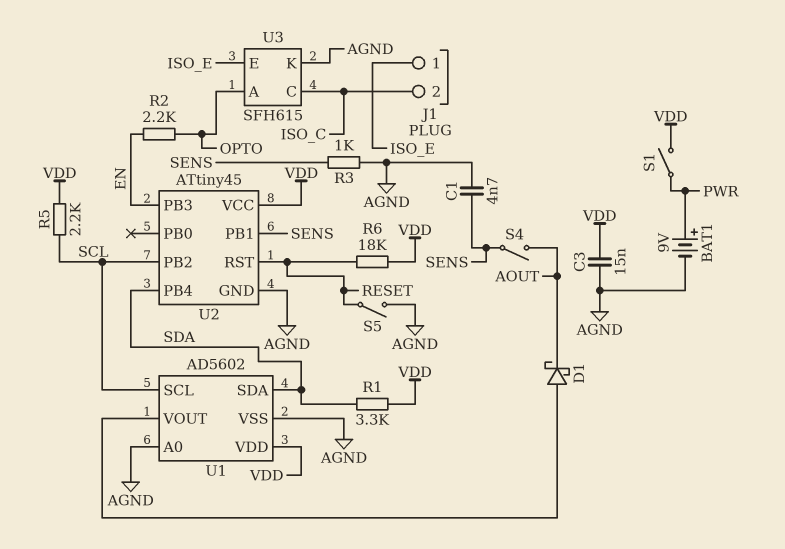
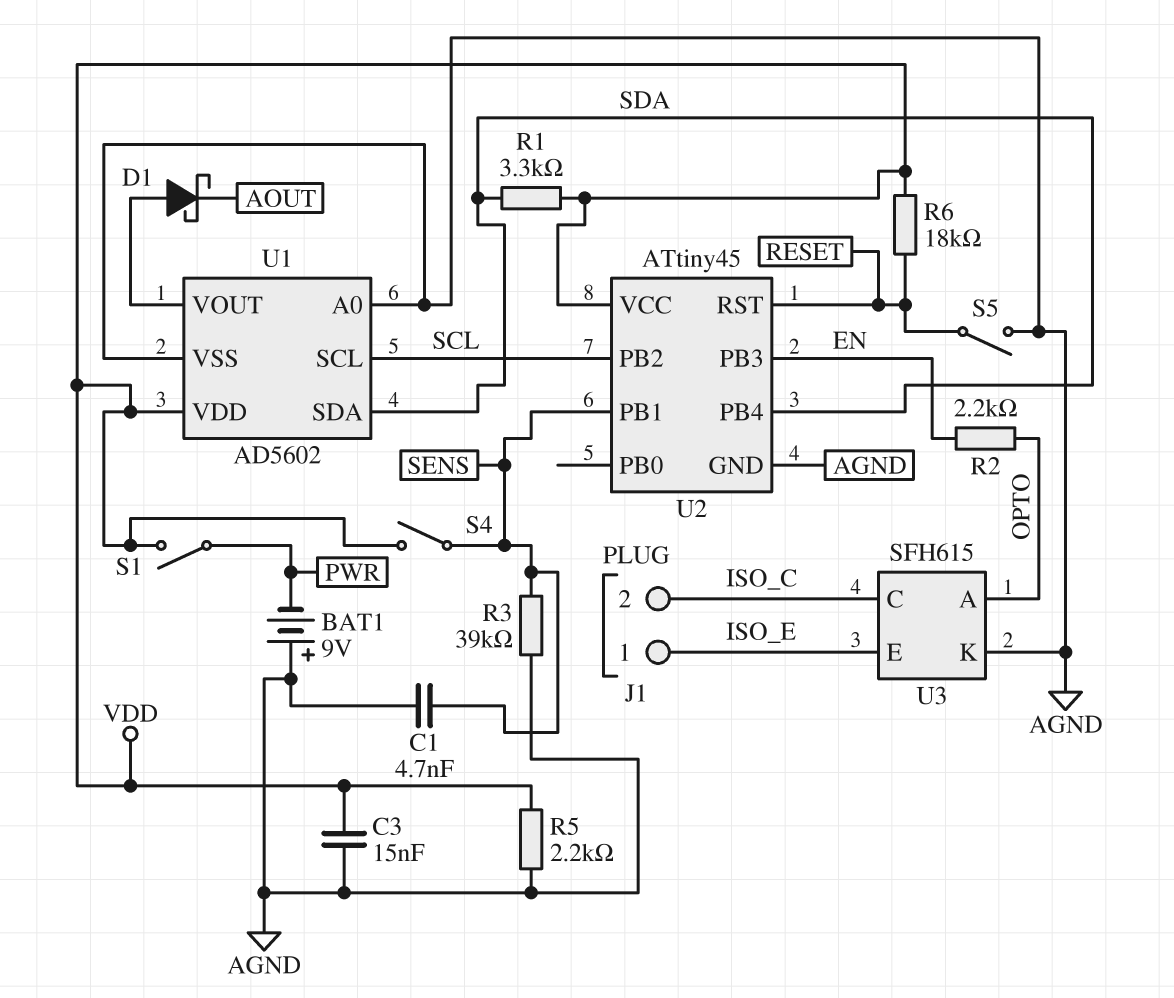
BAT1: 9V (plus PWR, minus AGND) -> 9V (plus AGND, minus PWR)
R3: 1k (AGND, SENS) -> 39k (AGND, SENS)
R5: 2.2k (SCL, VDD) -> 2.2k (AGND, VDD)
S4: switch (AOUT, SENS) -> switch (SENS, VDD)

